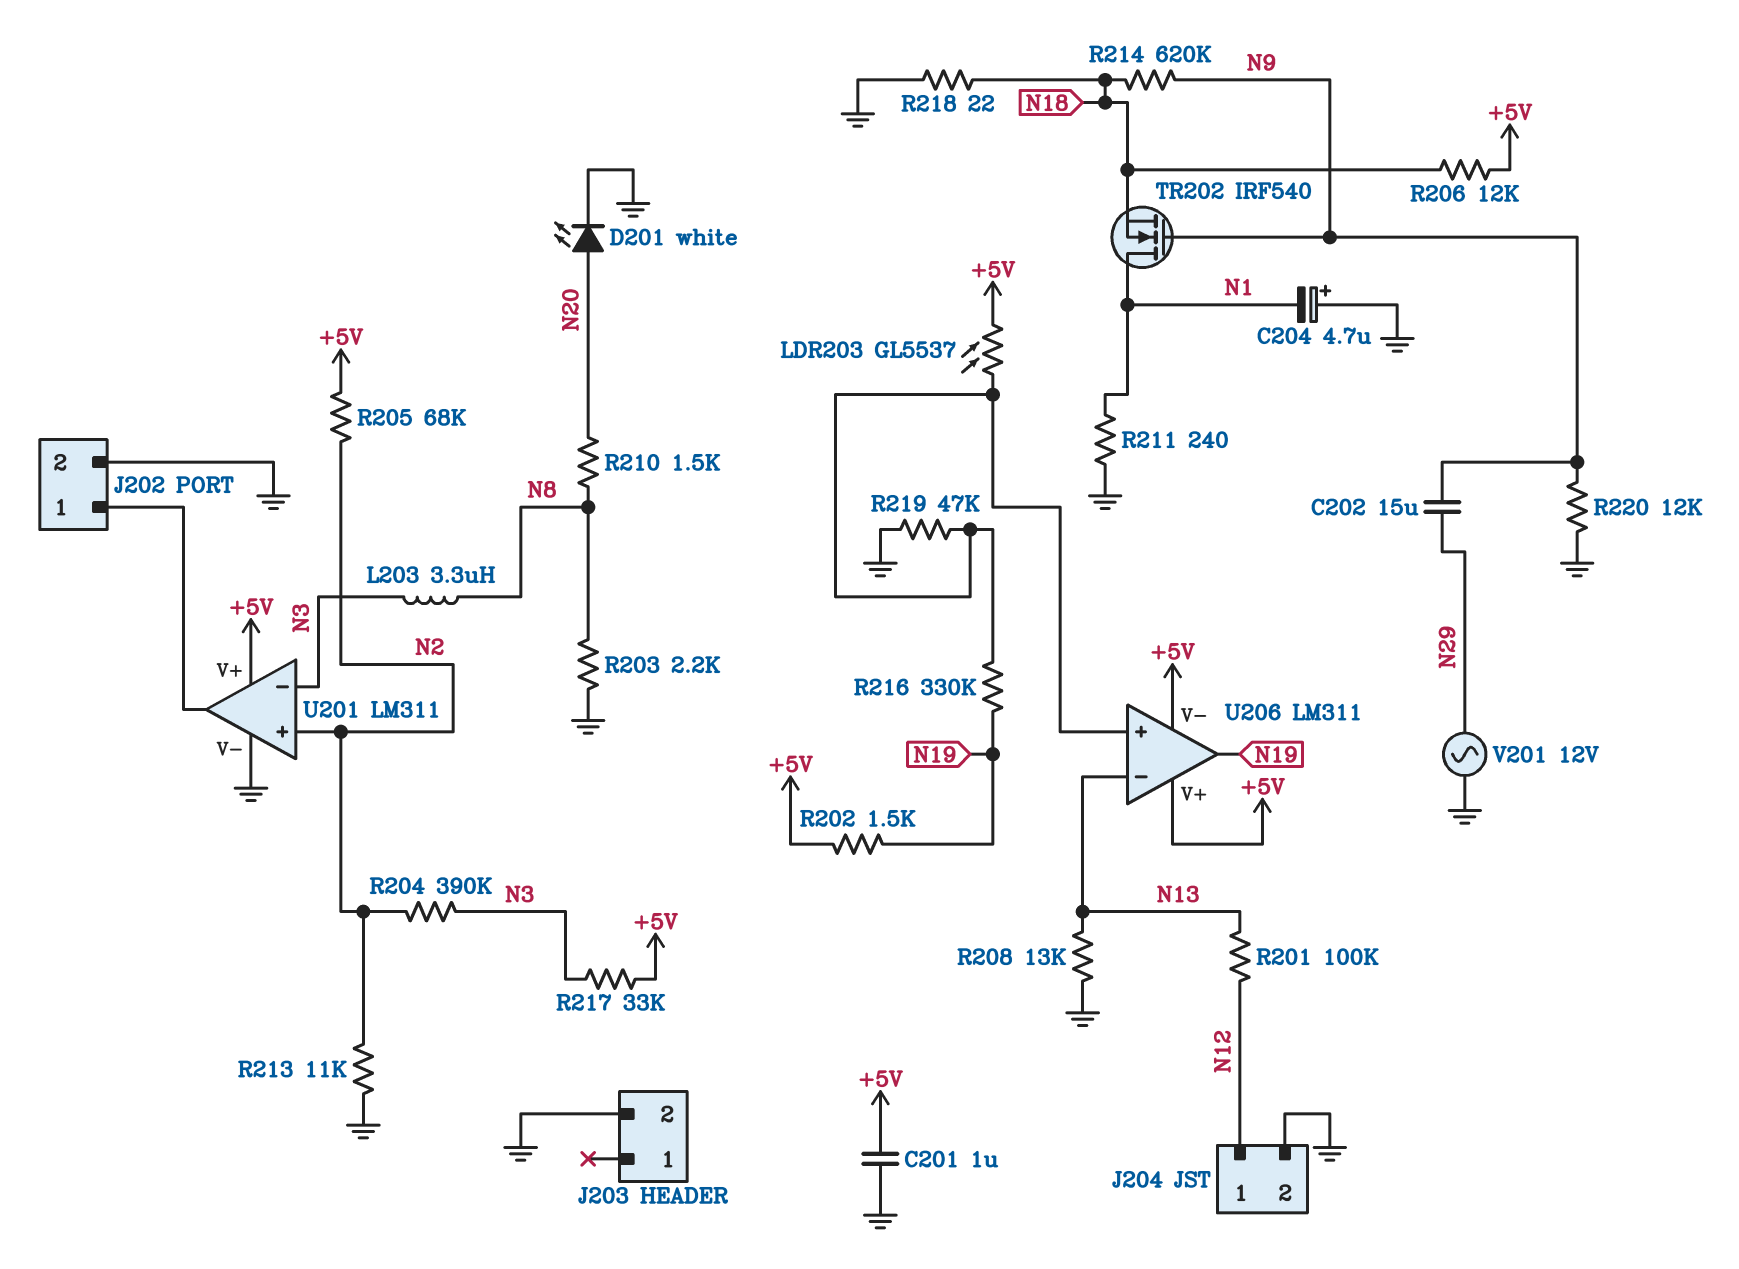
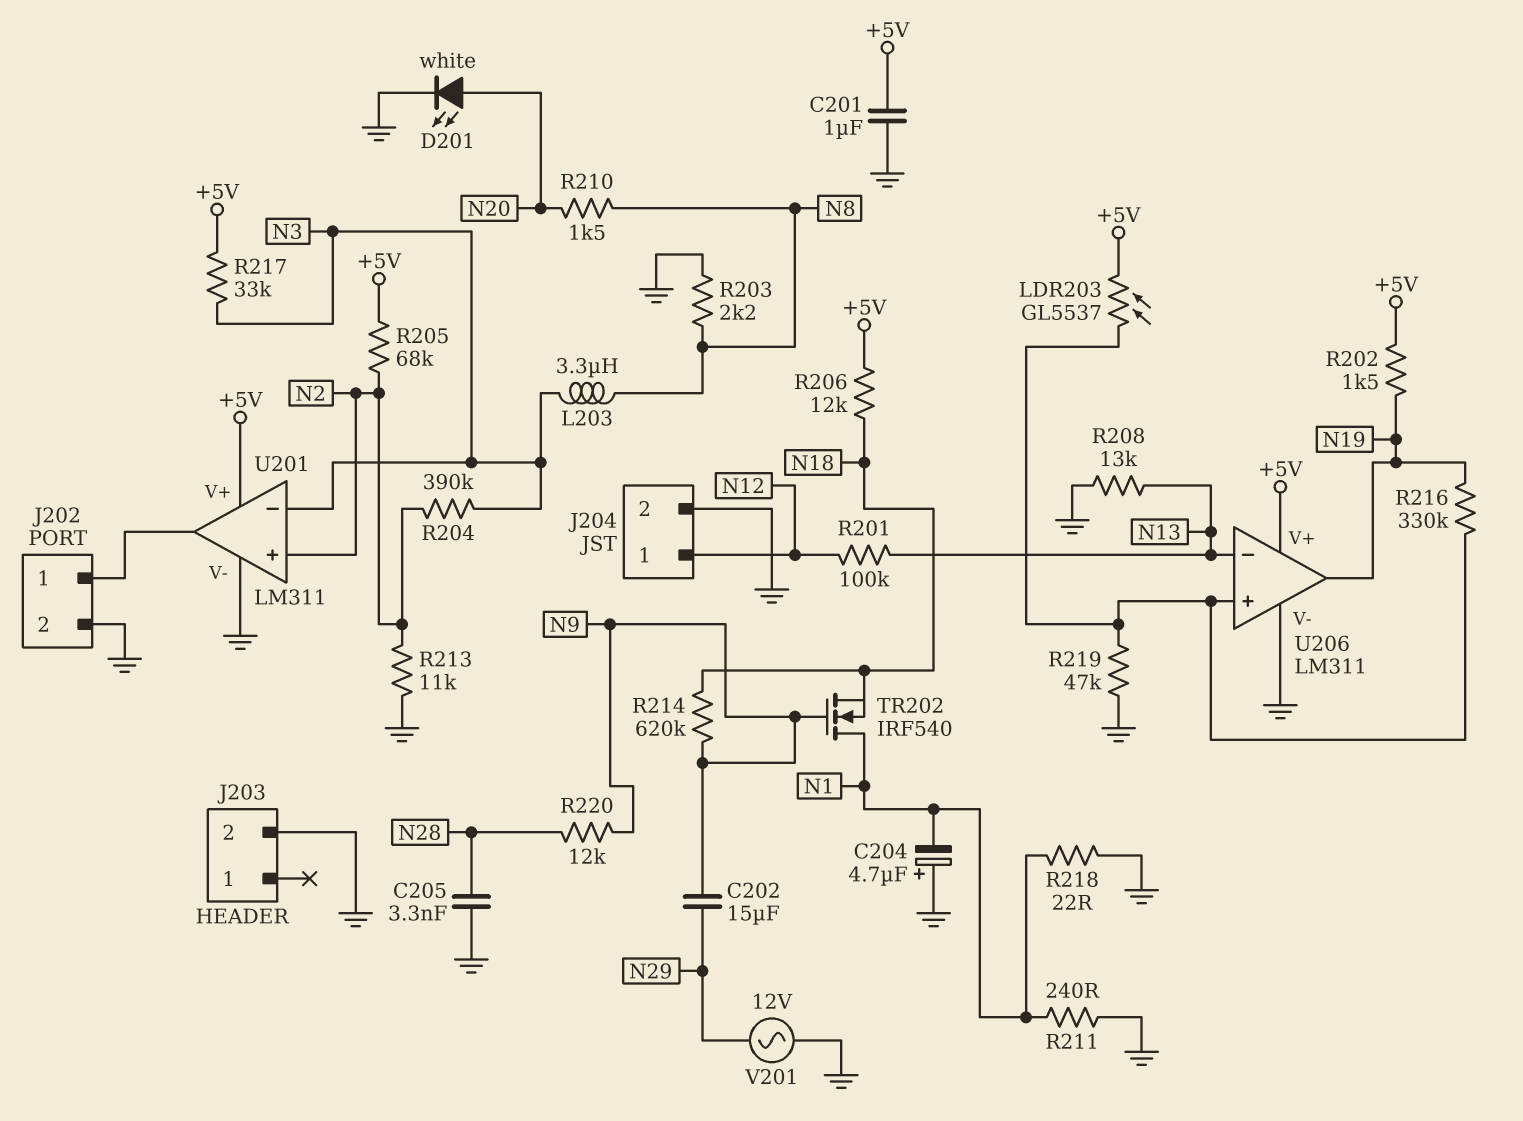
C205: none -> 3.3nF (GND, N28)
R218: 22 (GND, N18) -> 22 (GND, N1)
R220: 12k (GND, N9) -> 12k (N9, N28)
U206 pin V-: +5V -> GND

